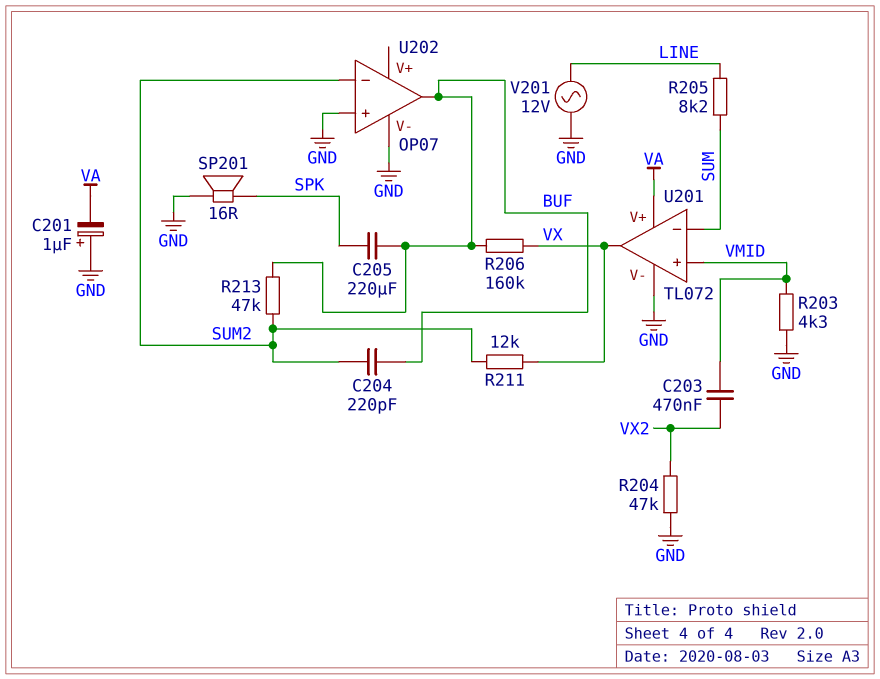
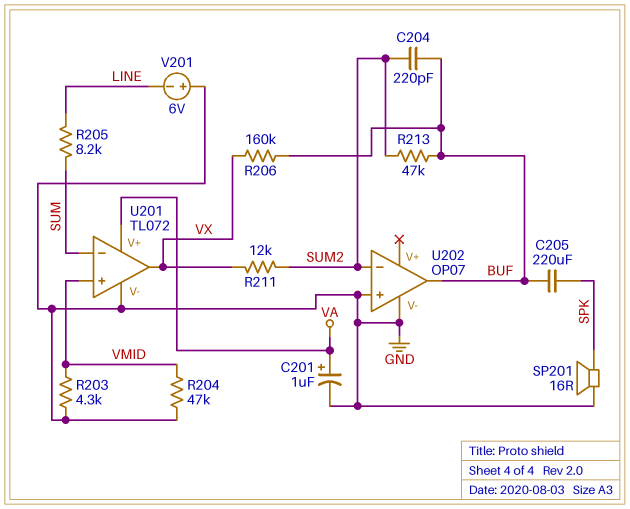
C201: 1uF (plus GND, minus VA) -> 1uF (plus VA, minus GND)
C203: 470nF (VMID, VX2) -> none
R204: 47k (GND, VX2) -> 47k (GND, VMID)
V201: AC 12V (GND, LINE) -> 6V (plus GND, minus LINE)

